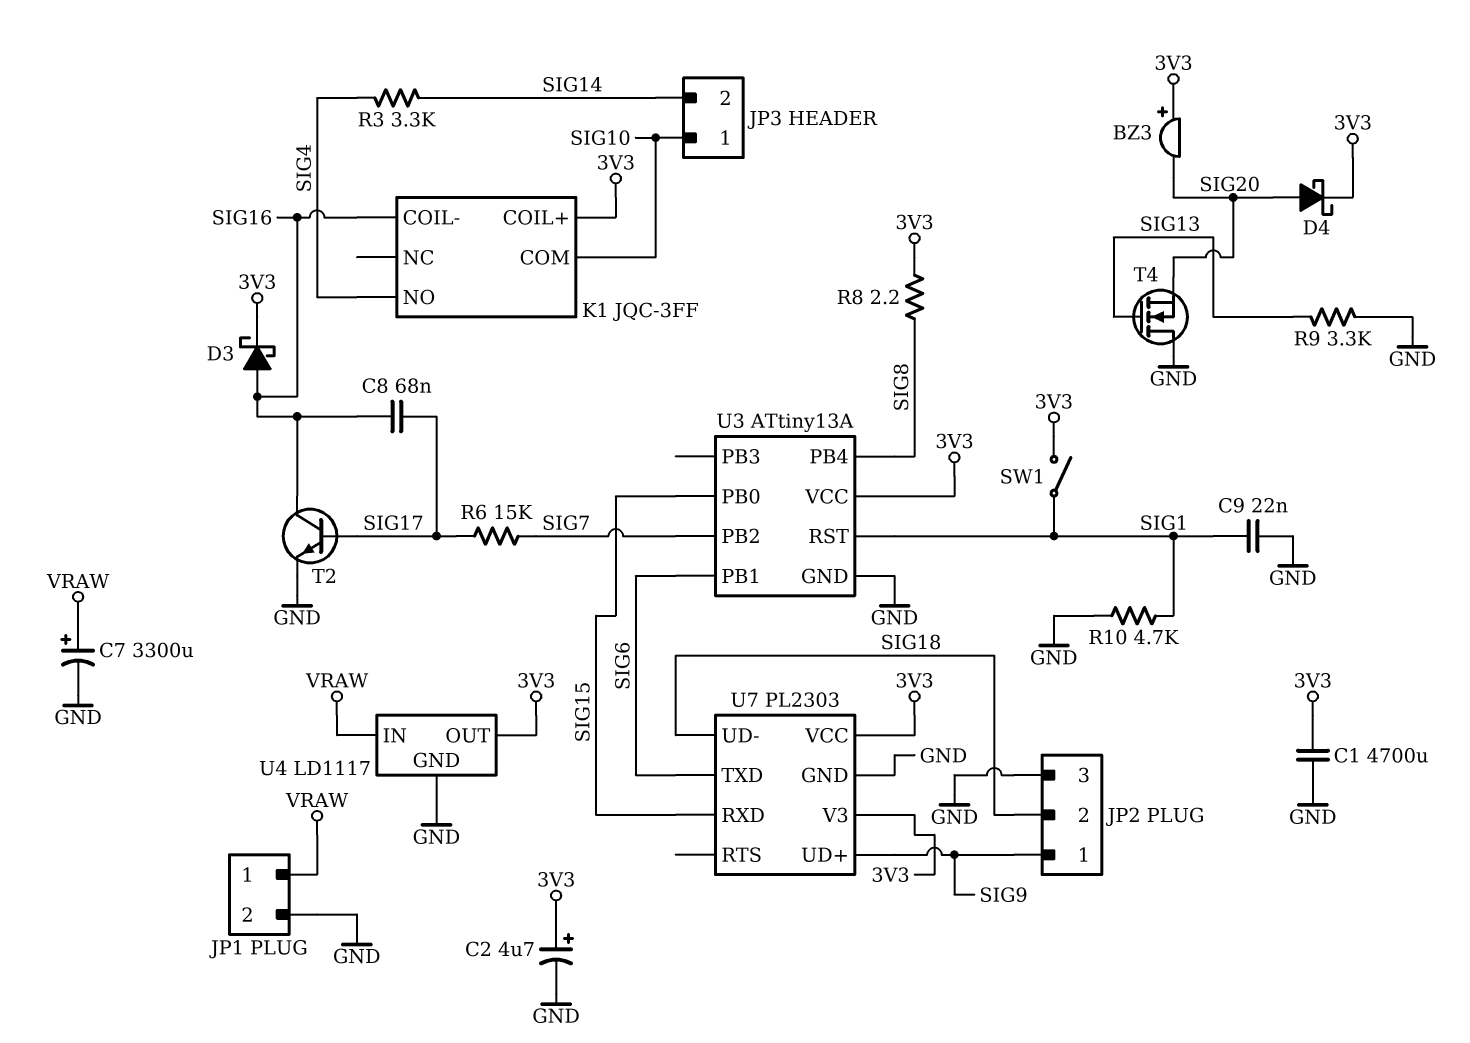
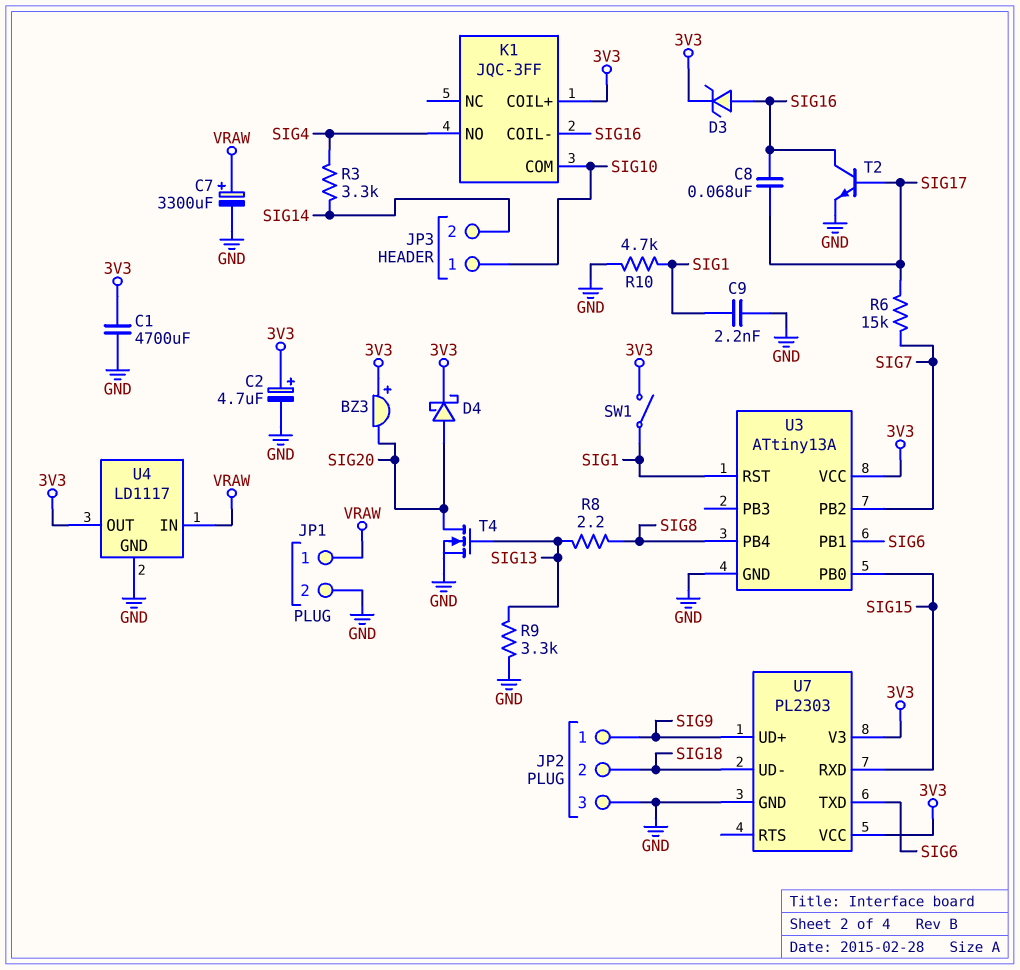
C9: 22nF (GND, SIG1) -> 2.2nF (GND, SIG1)
D3: schottky (A SIG16, K 3V3) -> zener (A SIG16, K 3V3)
R8: 2.2 (3V3, SIG8) -> 2.2 (SIG8, SIG13)
T4: NMOS (G SIG13, D GND, S SIG20) -> NMOS (G SIG13, D SIG20, S GND)

